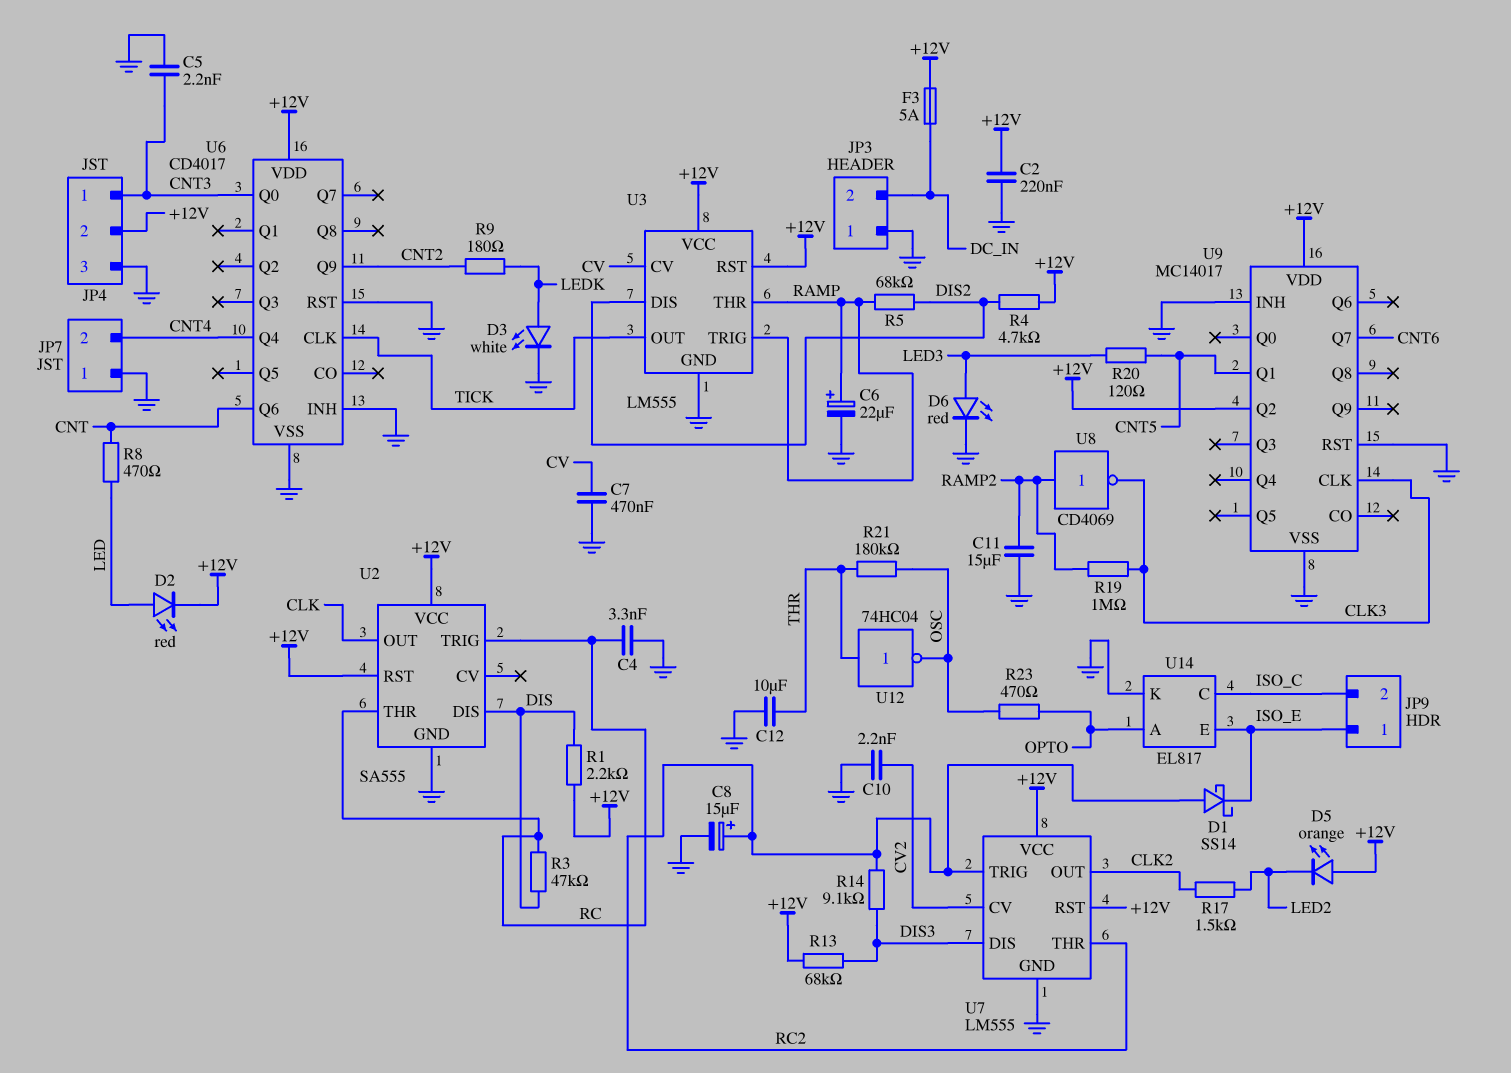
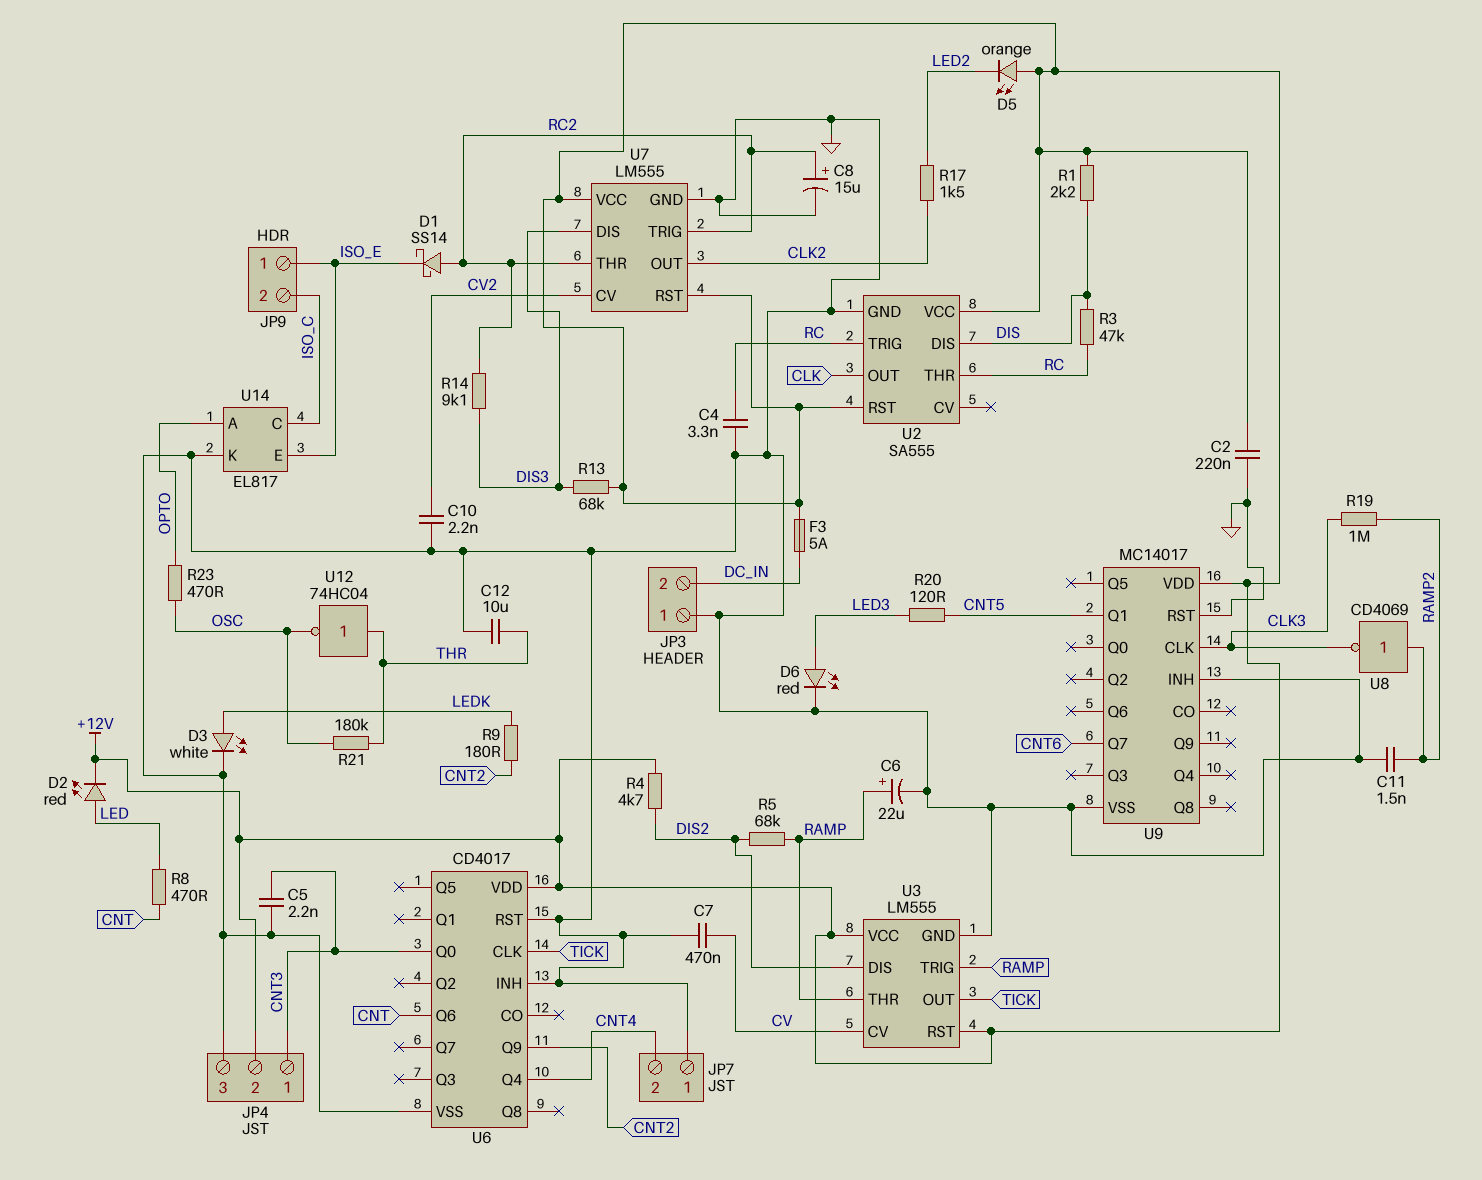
C11: 15uF (GND, RAMP2) -> 1.5nF (GND, RAMP2)
U9 pin Q2: +12V -> none

